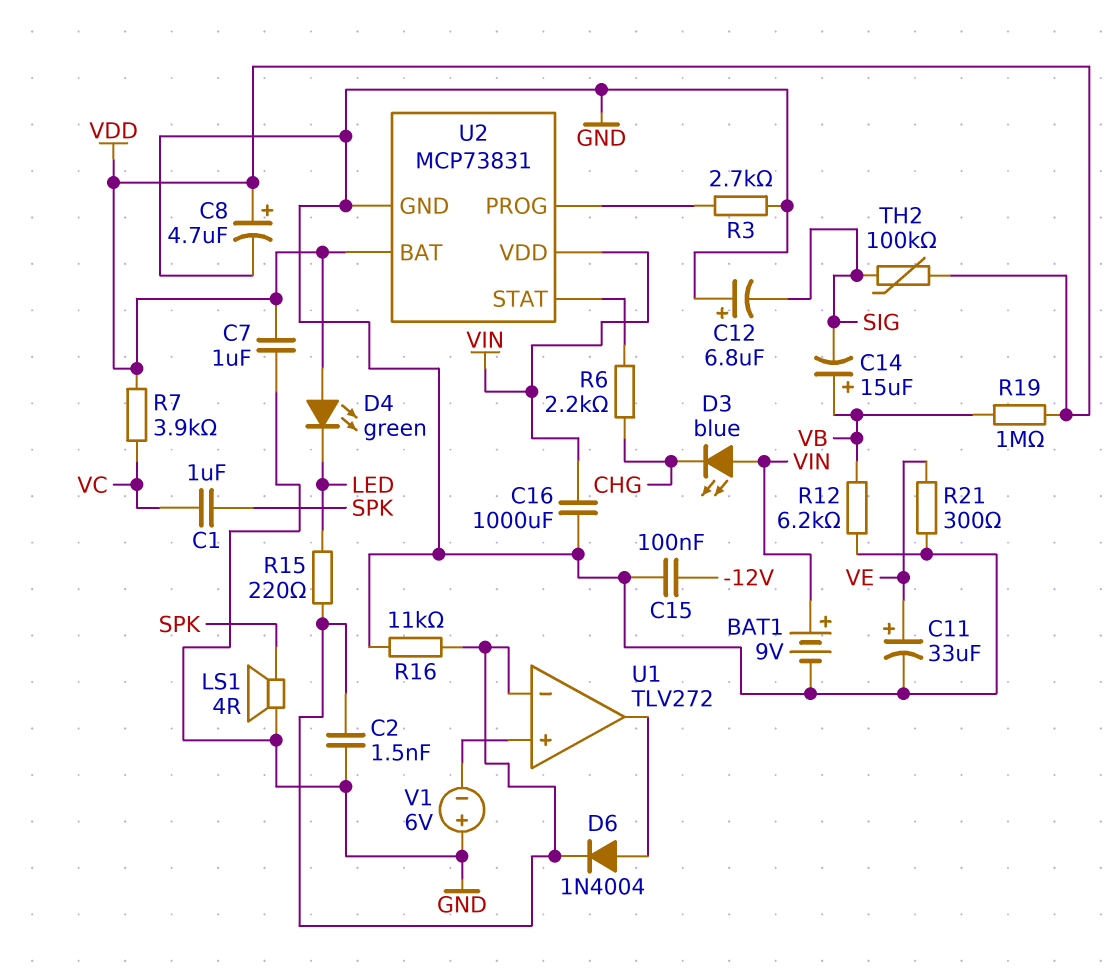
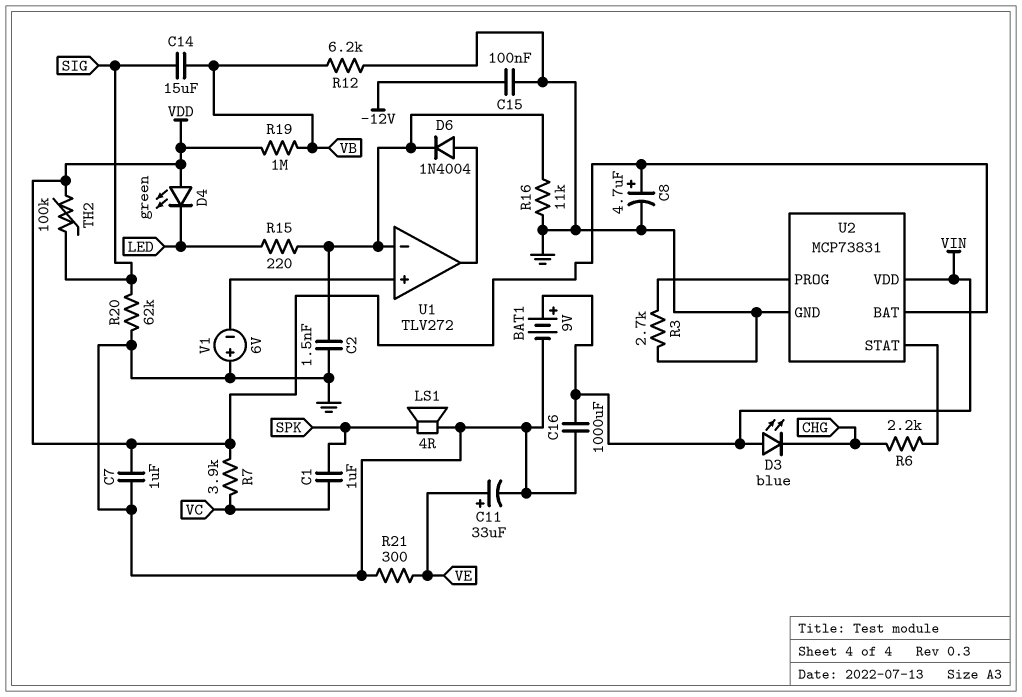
C12: 6.8uF (plus GND, minus SIG) -> none
C14: 15uF (plus VB, minus SIG) -> 15uF (SIG, VB)
R20: none -> 62k (GND, SIG)

